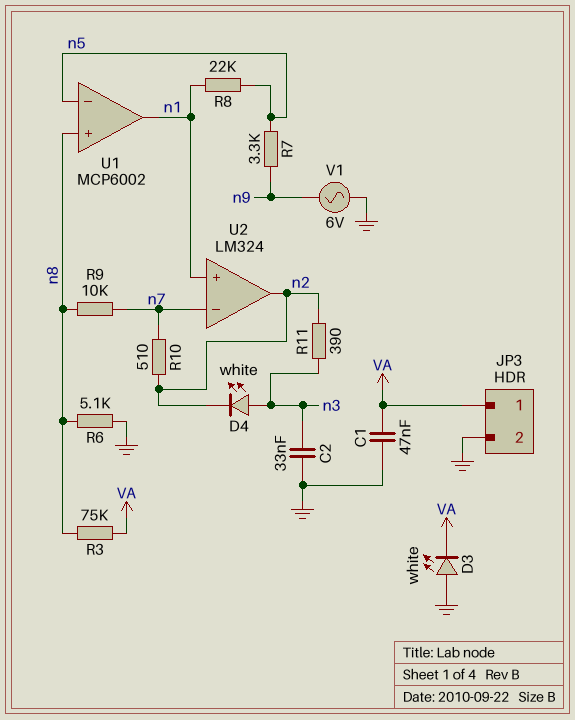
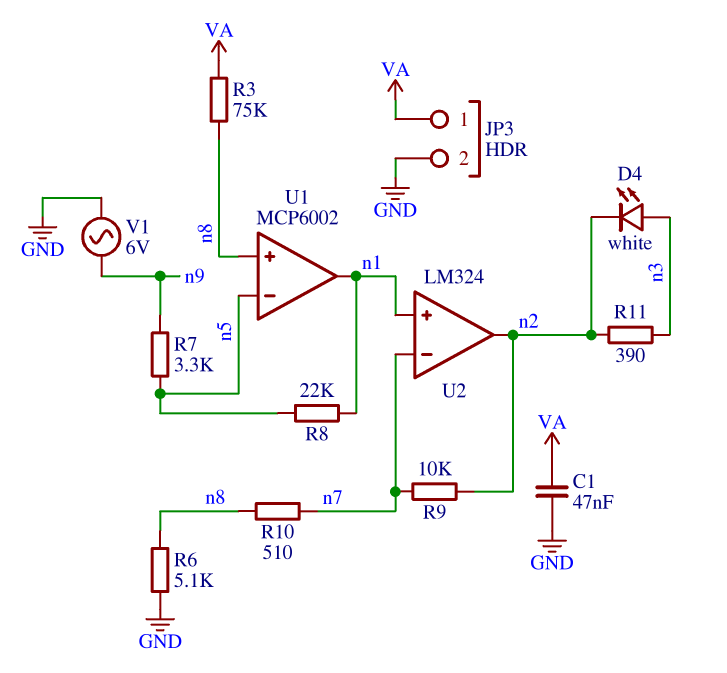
C2: 33nF (GND, n3) -> none
D3: LED white (A GND, K VA) -> none
R9: 10k (n7, n8) -> 10k (n2, n7)
R10: 510 (n2, n7) -> 510 (n7, n8)

